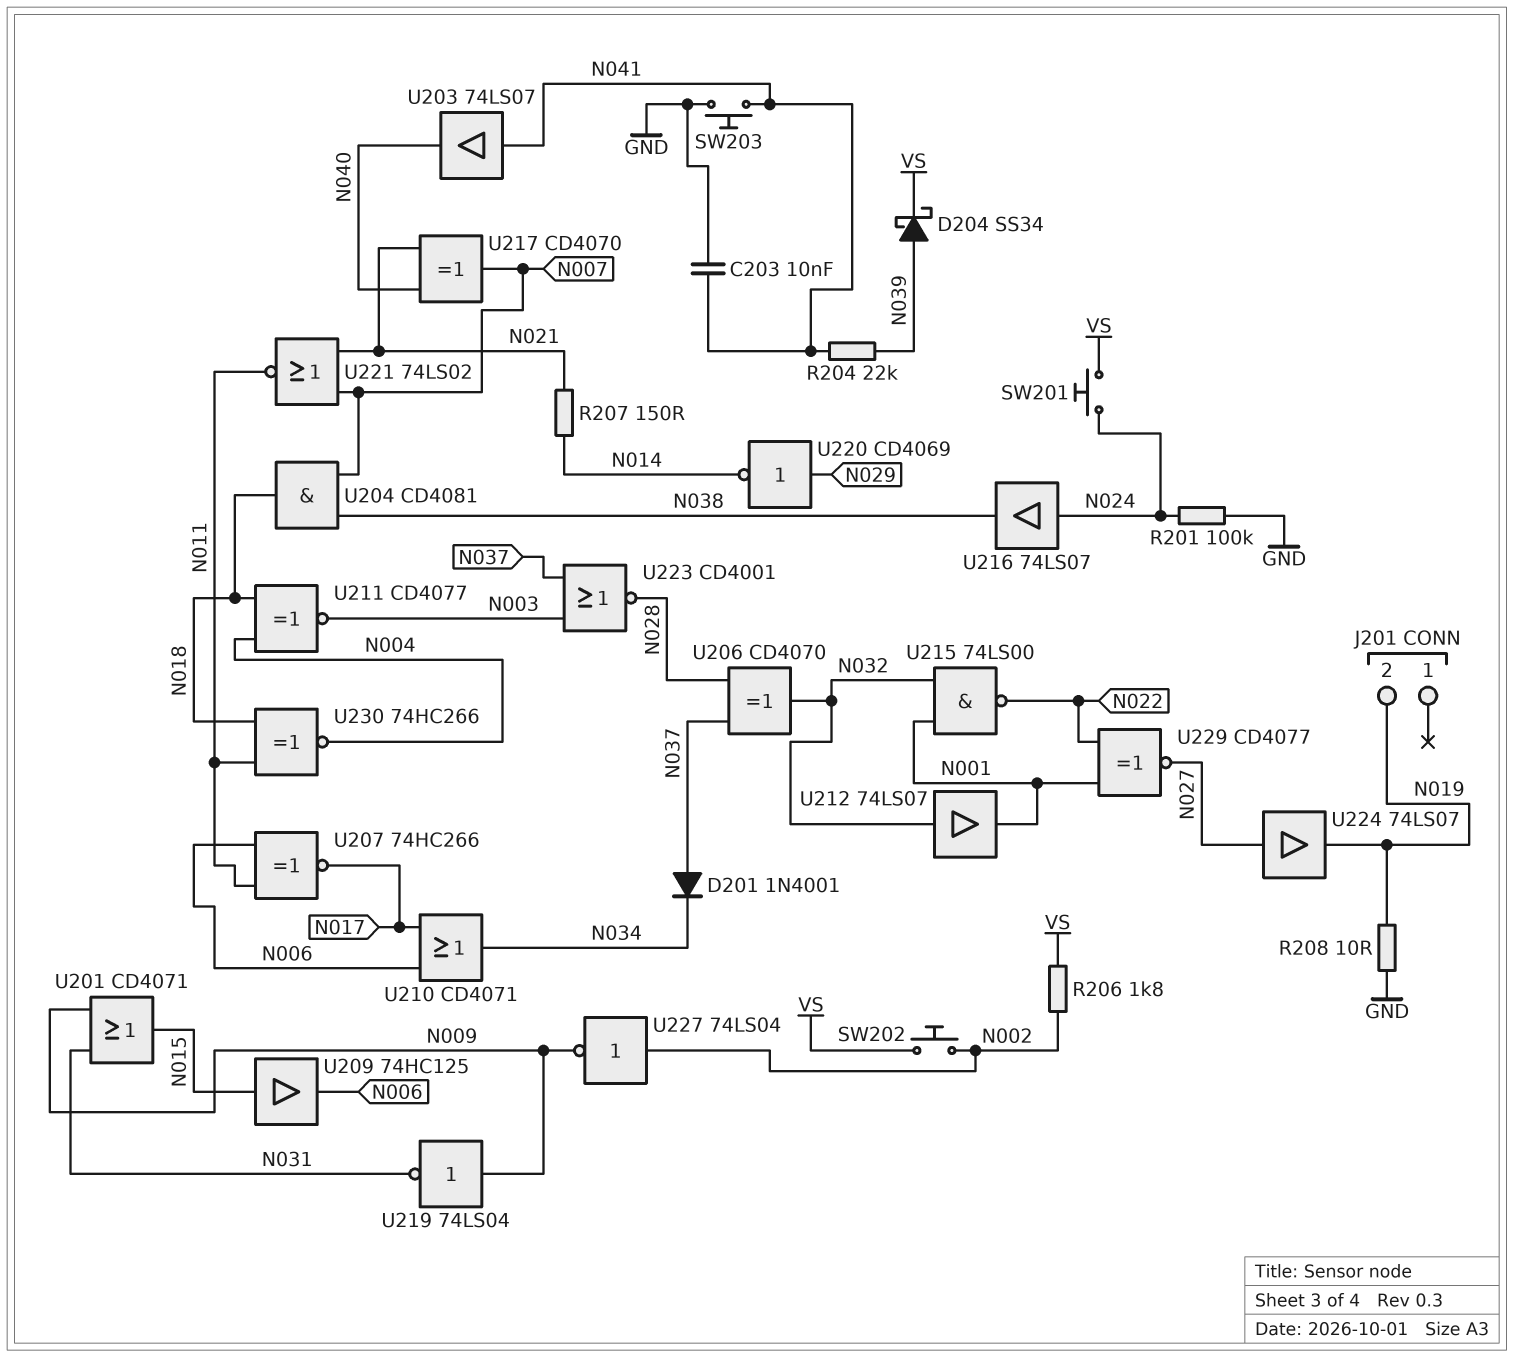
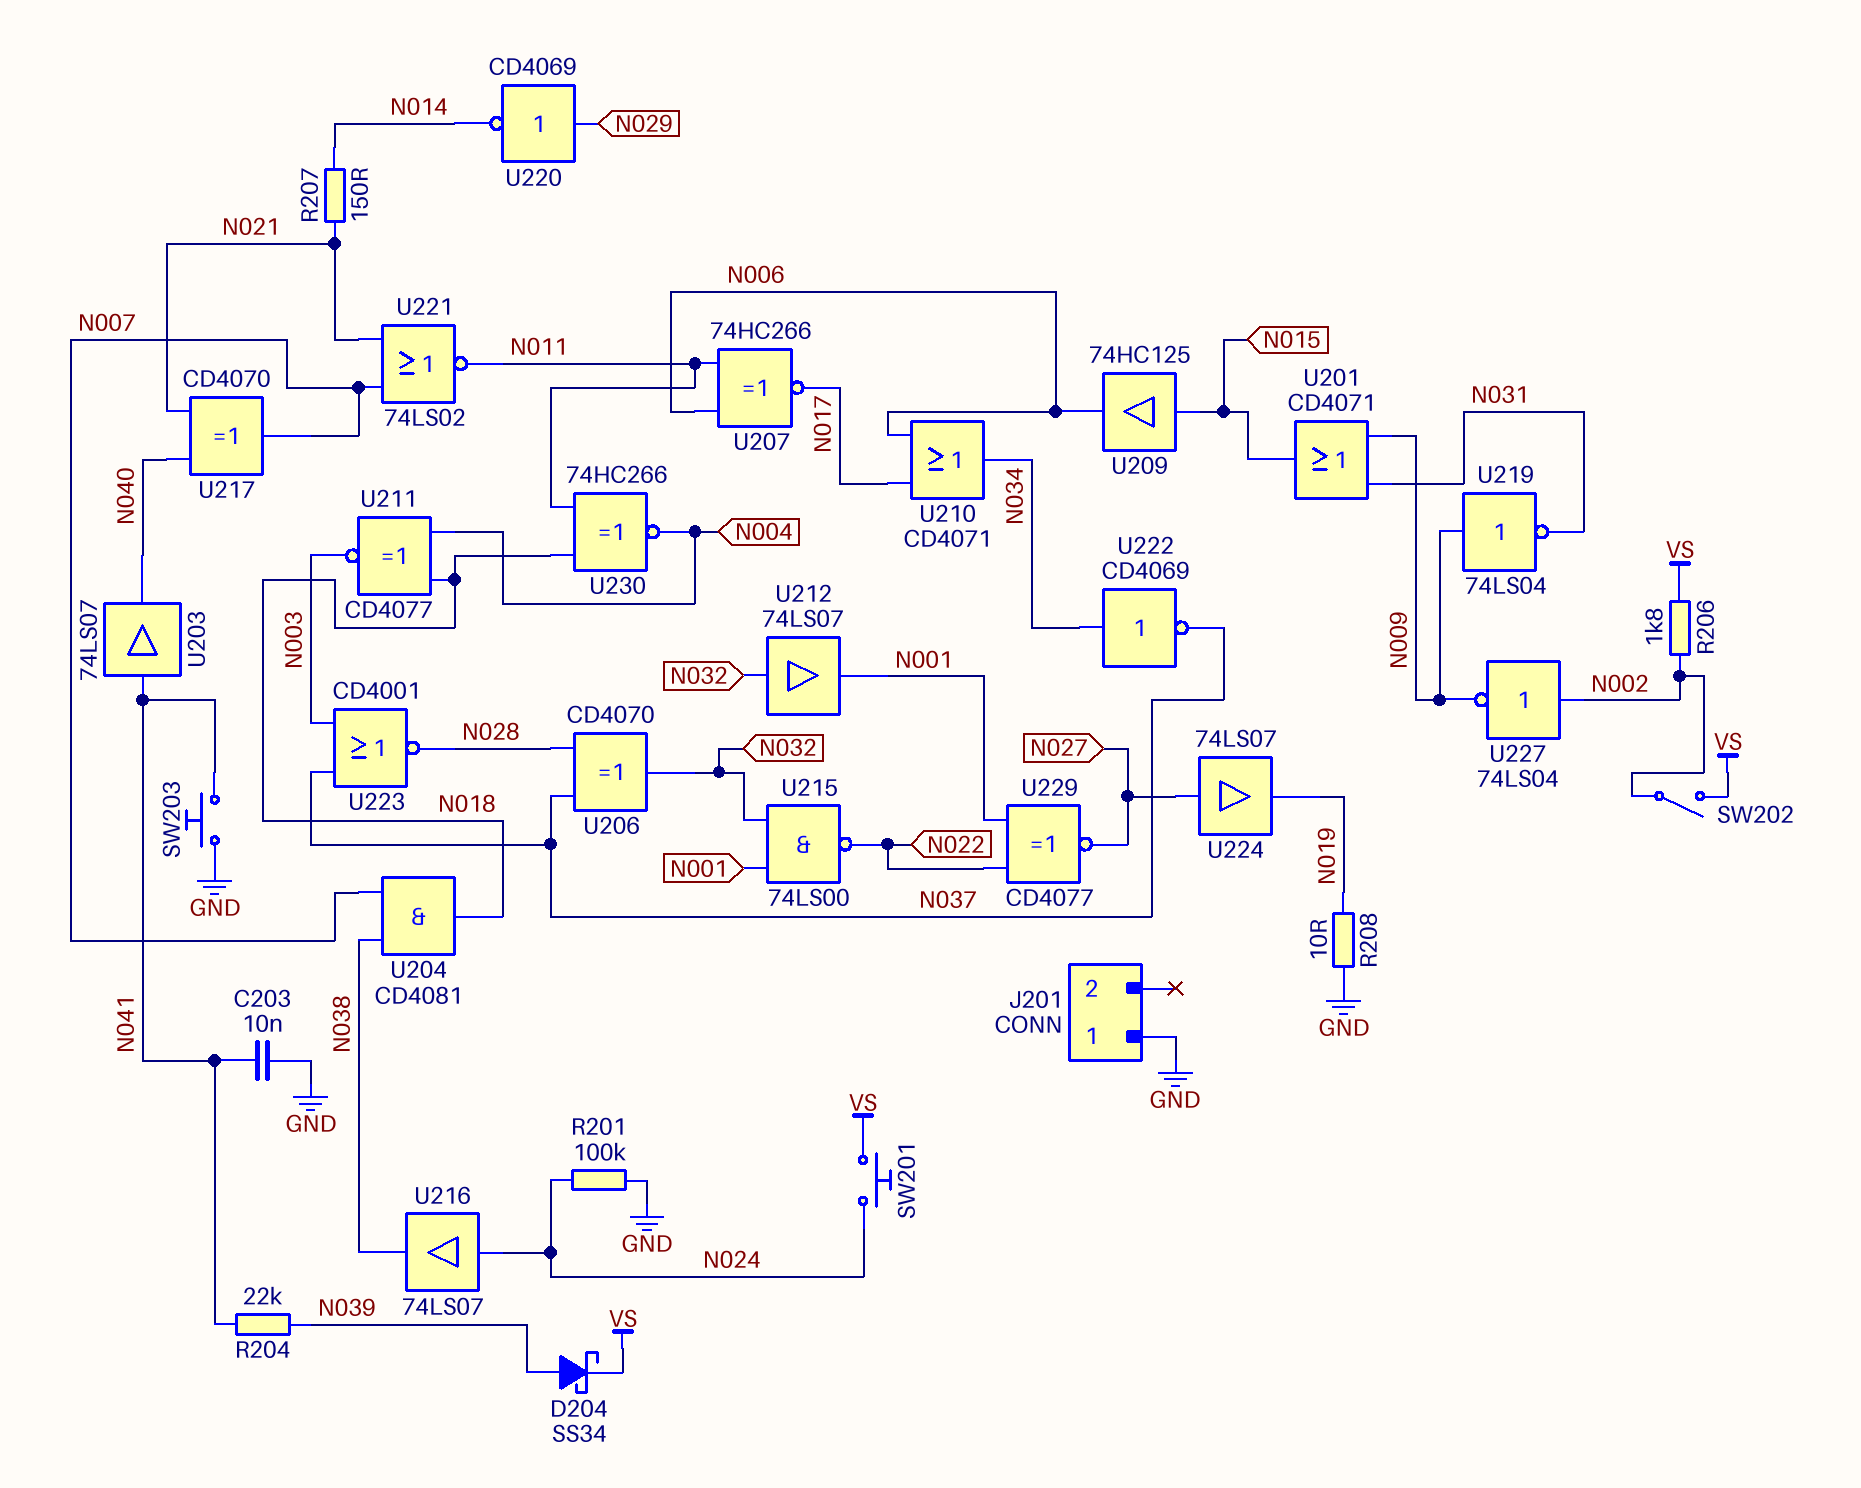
D201: diode 1N4001 (A N037, K N034) -> none
J201 pin 1: none -> GND
J201 pin 2: N019 -> none
SW202: button (N002, VS) -> switch (N002, VS)
U222: none -> NOT CD4069 (in N034, out N037)

